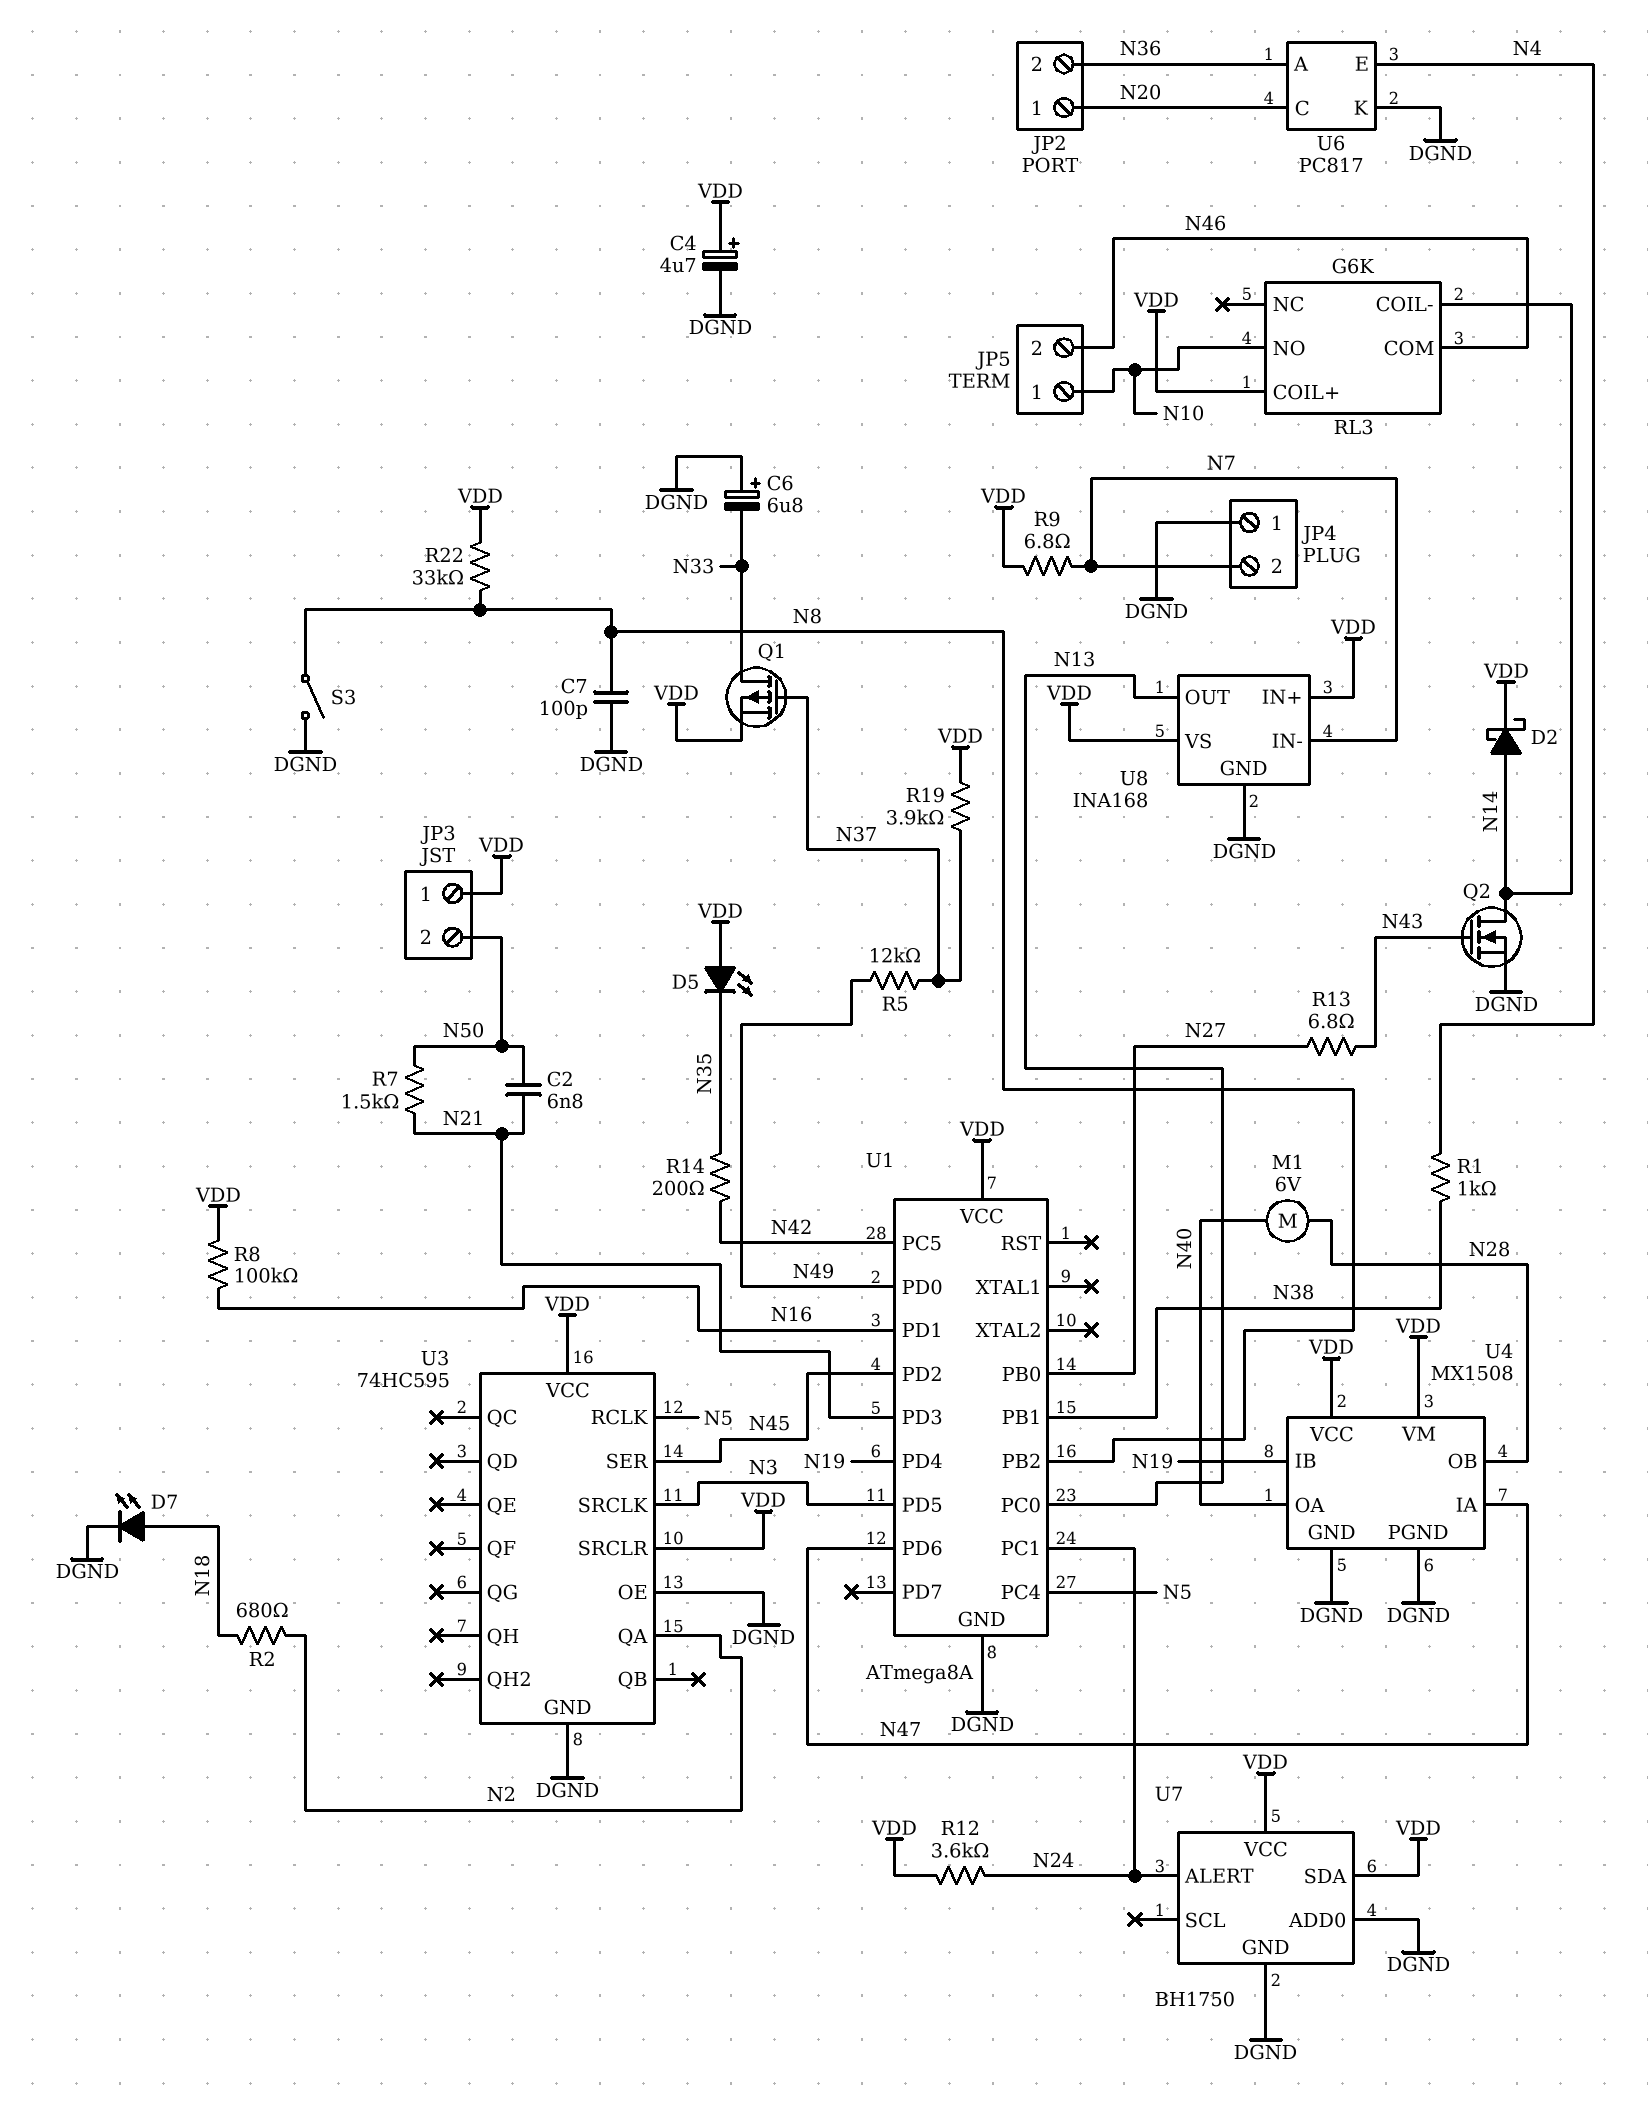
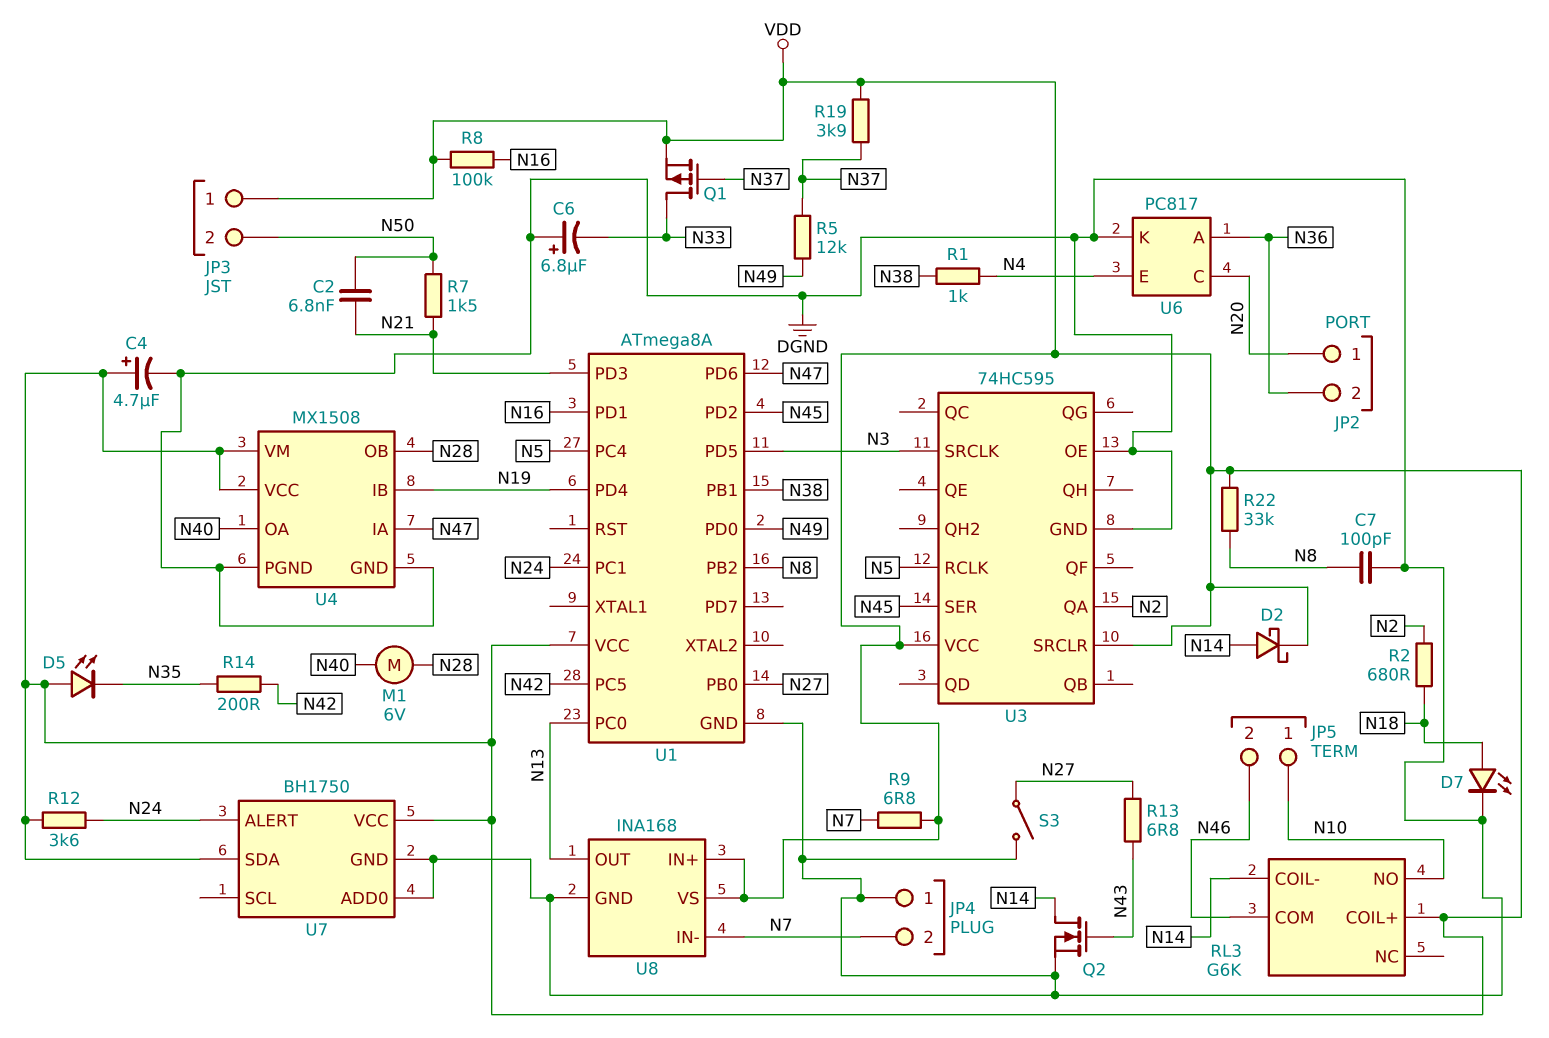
S3: switch (DGND, N8) -> switch (DGND, N27)

